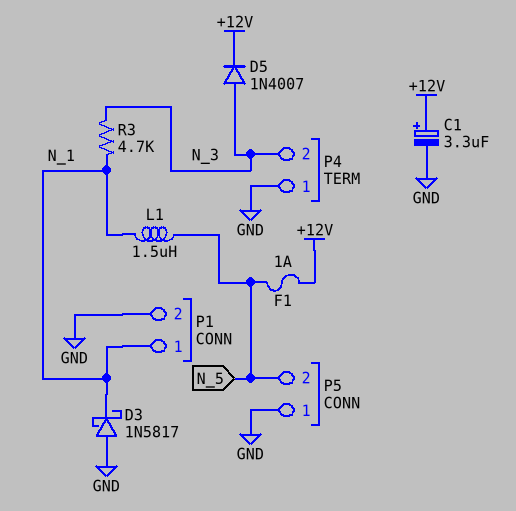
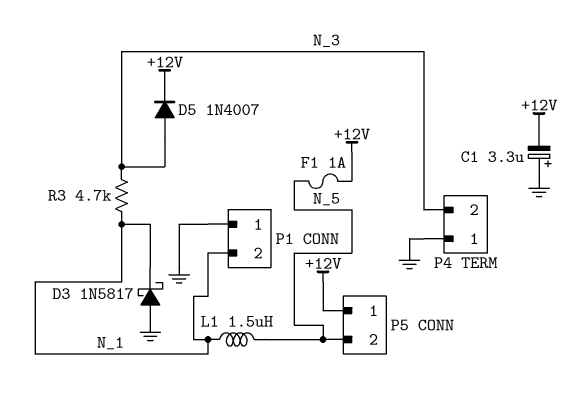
C1: 3.3uF (plus +12V, minus GND) -> 3.3uF (plus GND, minus +12V)
P1 pin 1: N_1 -> GND
P1 pin 2: GND -> N_1
P5 pin 1: GND -> +12V

